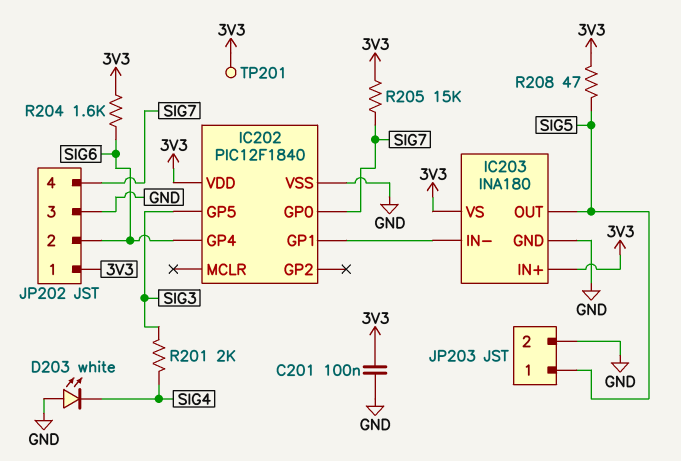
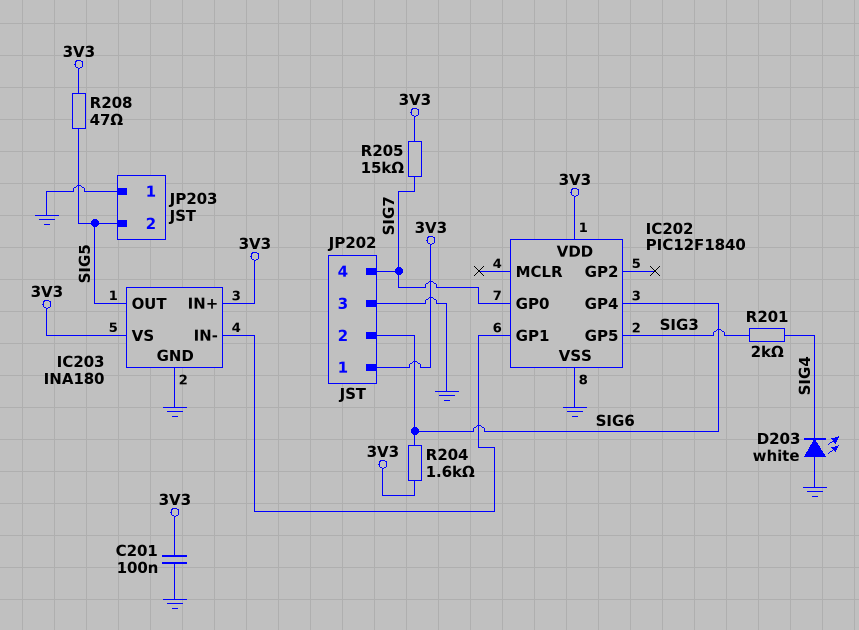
JP203 pin 1: SIG5 -> GND
JP203 pin 2: GND -> SIG5
TP201: test point (3V3) -> none

